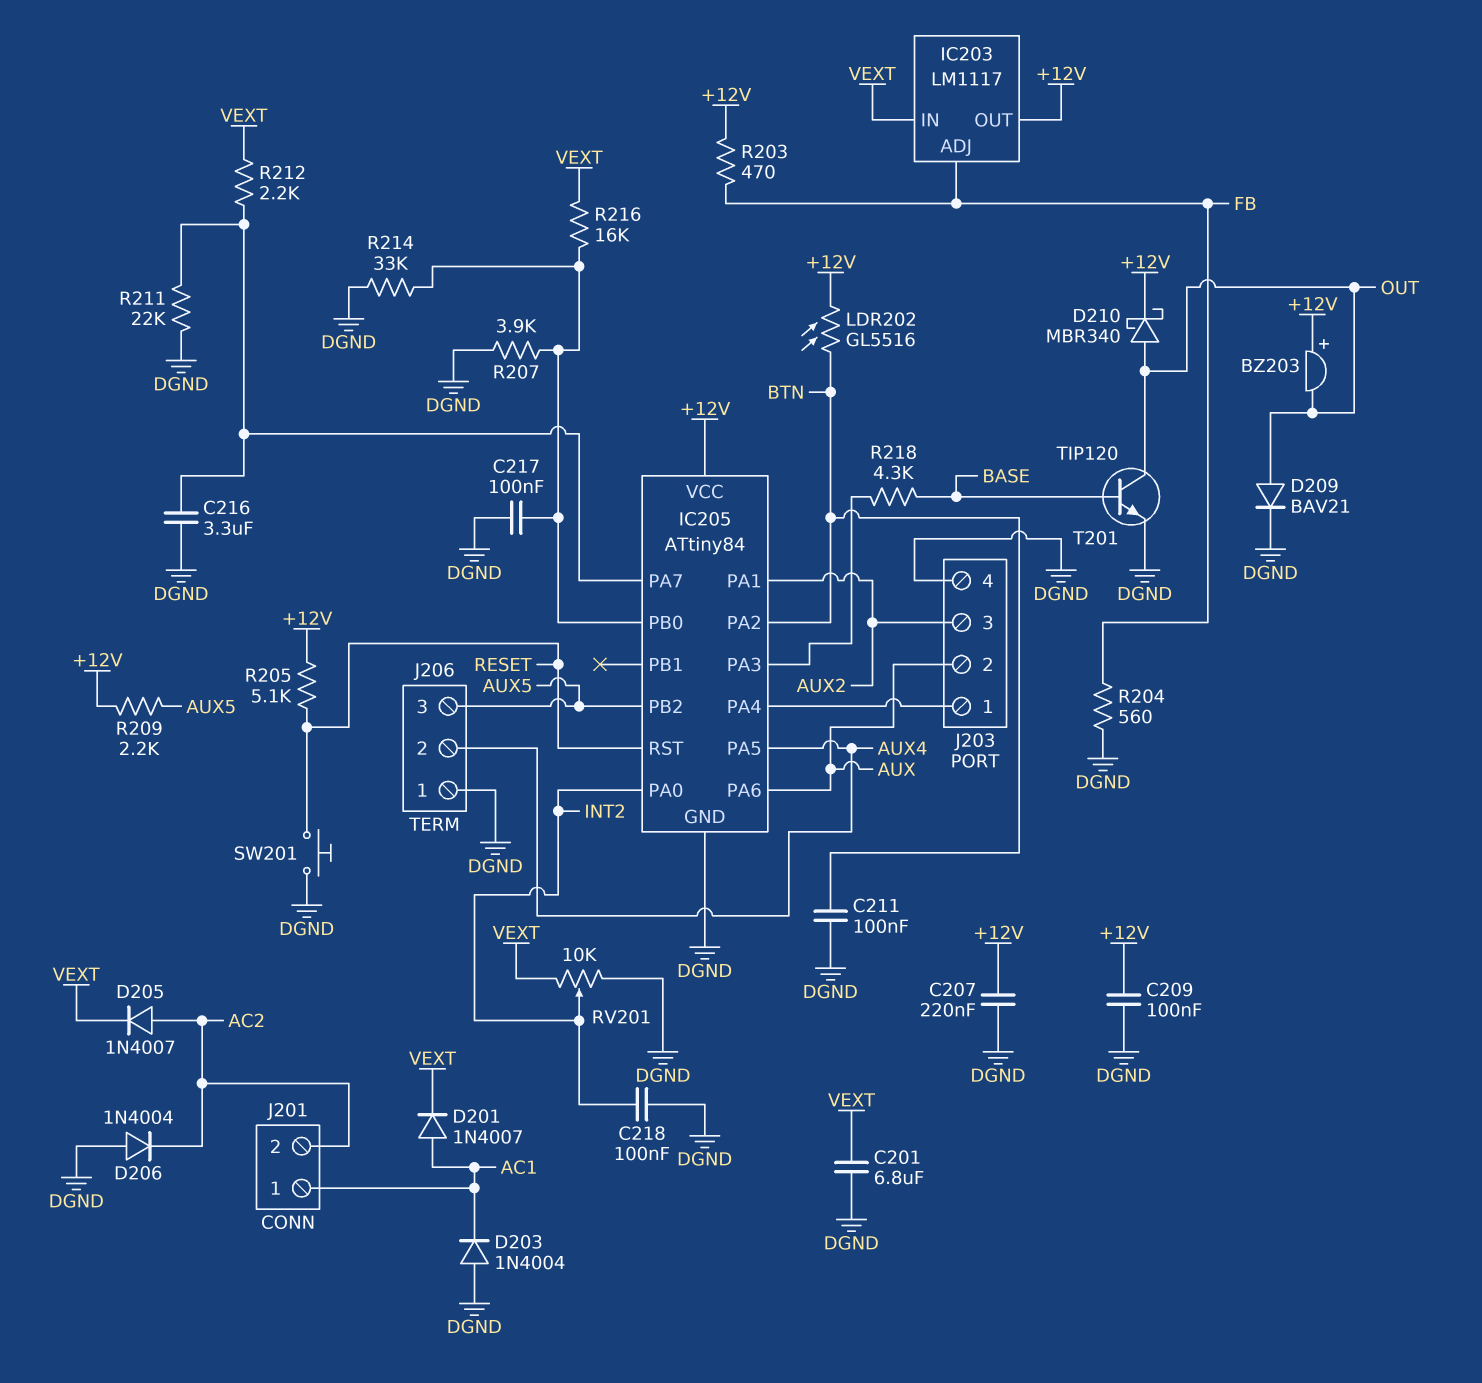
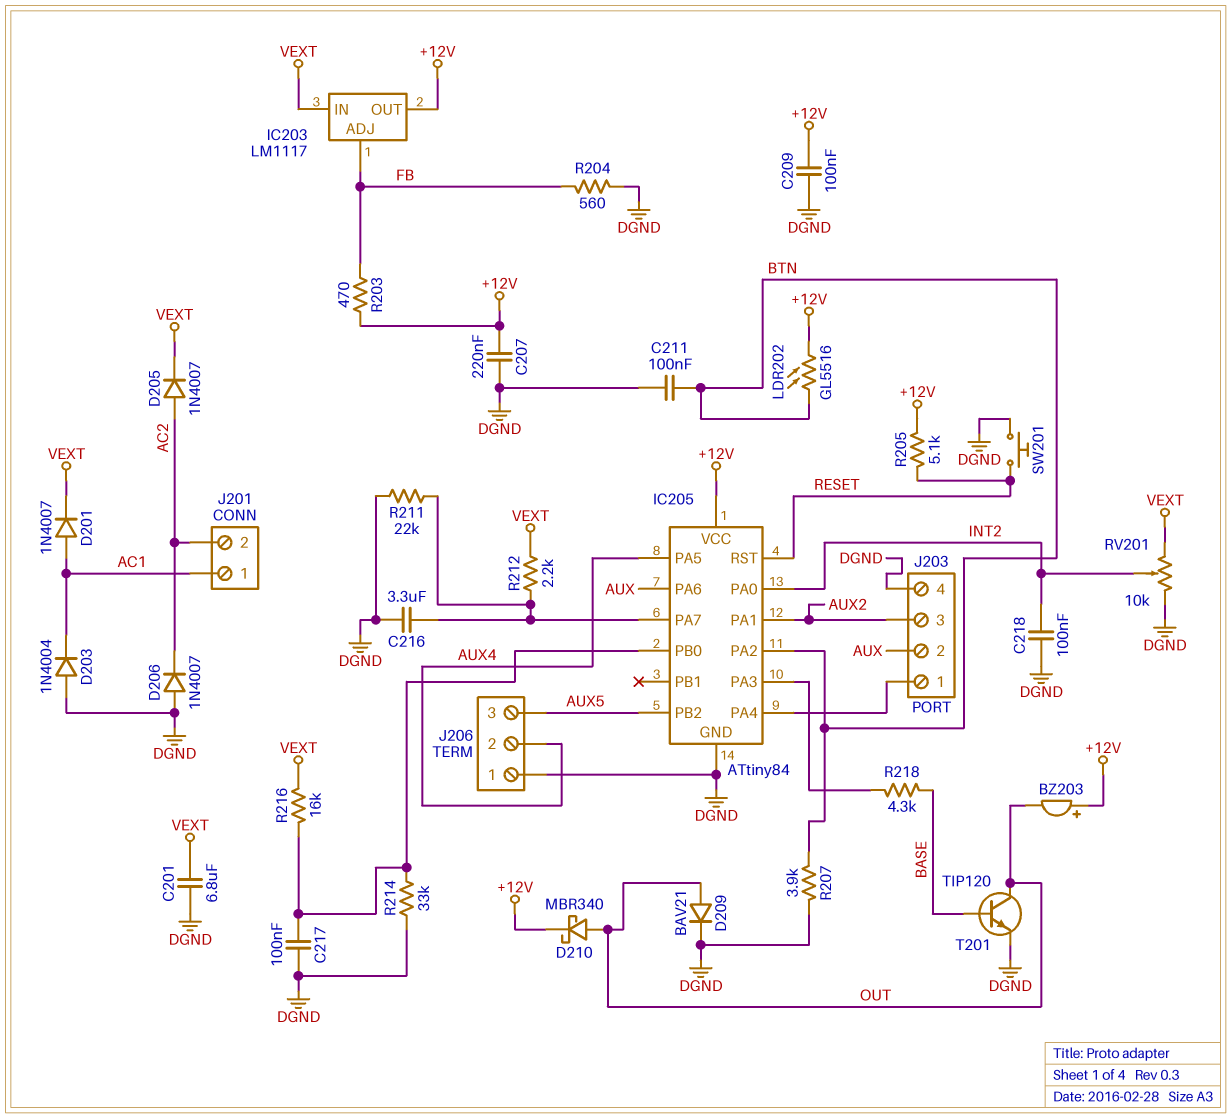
D206: diode 1N4004 (A DGND, K AC2) -> diode 1N4007 (A DGND, K AC2)
R207: 3.9k (DGND, IC205/PB0) -> 3.9k (BTN, DGND)
R209: 2.2k (+12V, AUX5) -> none

